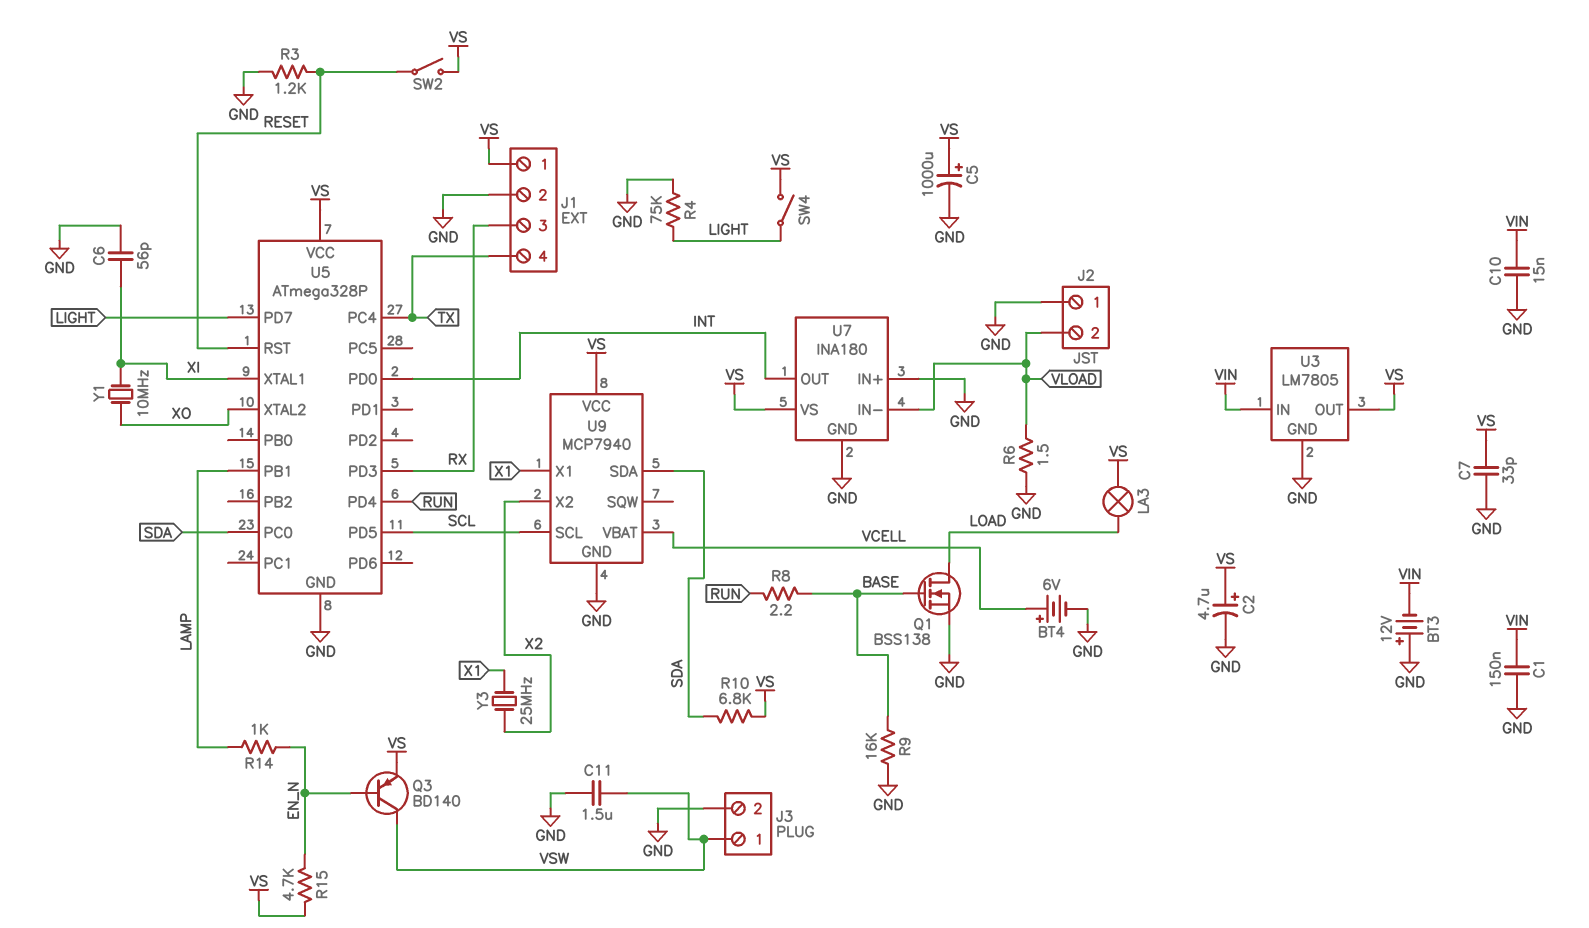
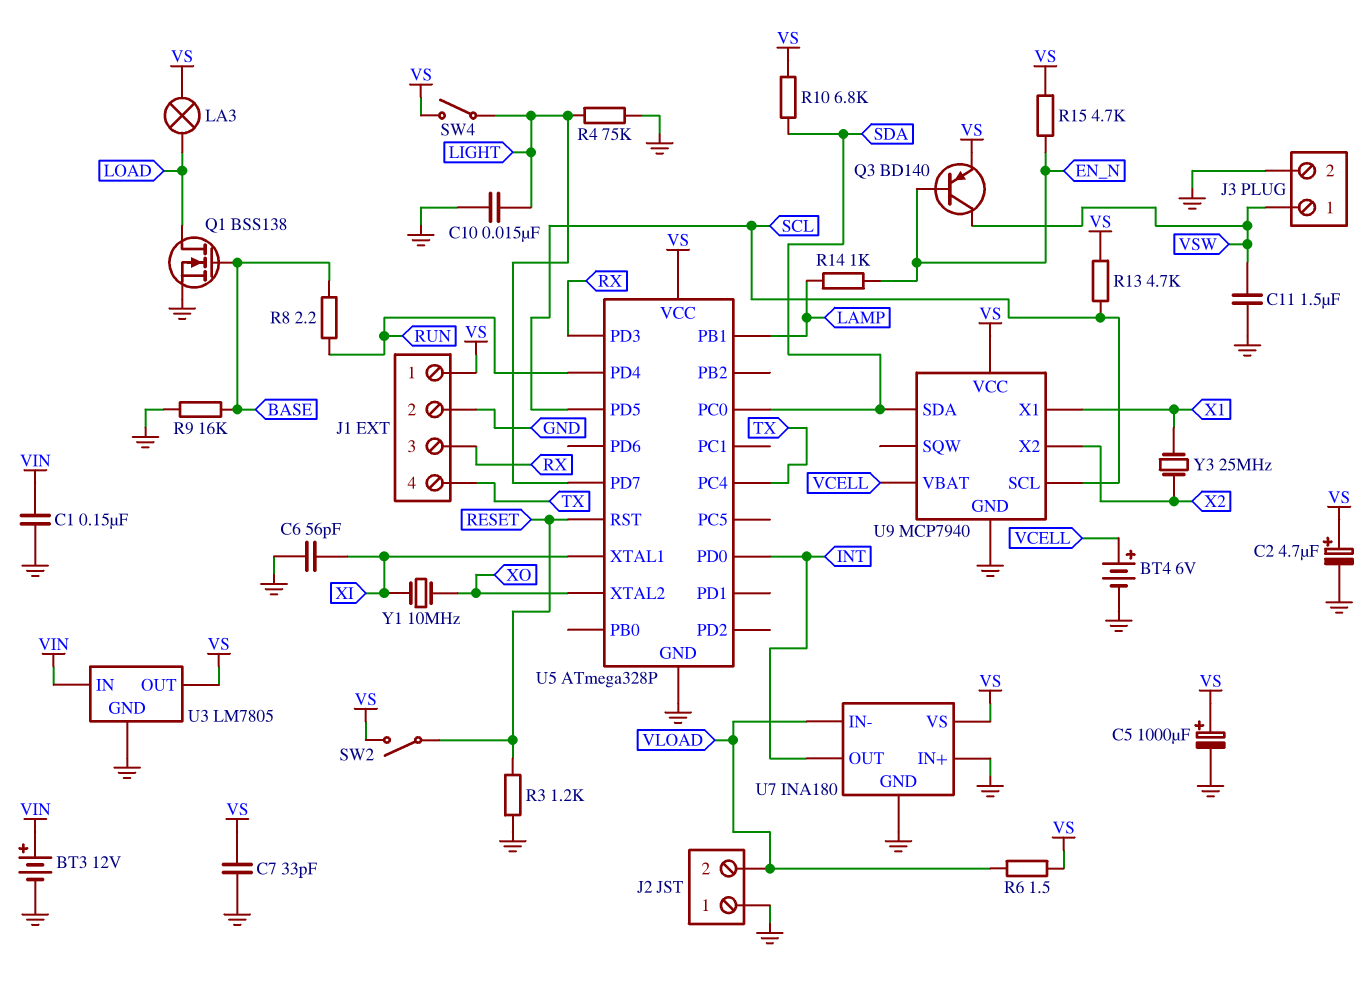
BT3: 12V (plus GND, minus VIN) -> 12V (plus VIN, minus GND)
C10: 15nF (GND, VIN) -> 15nF (GND, LIGHT)
R6: 1.5 (GND, VLOAD) -> 1.5 (VLOAD, VS)
R13: none -> 4.7k (SCL, VS)

